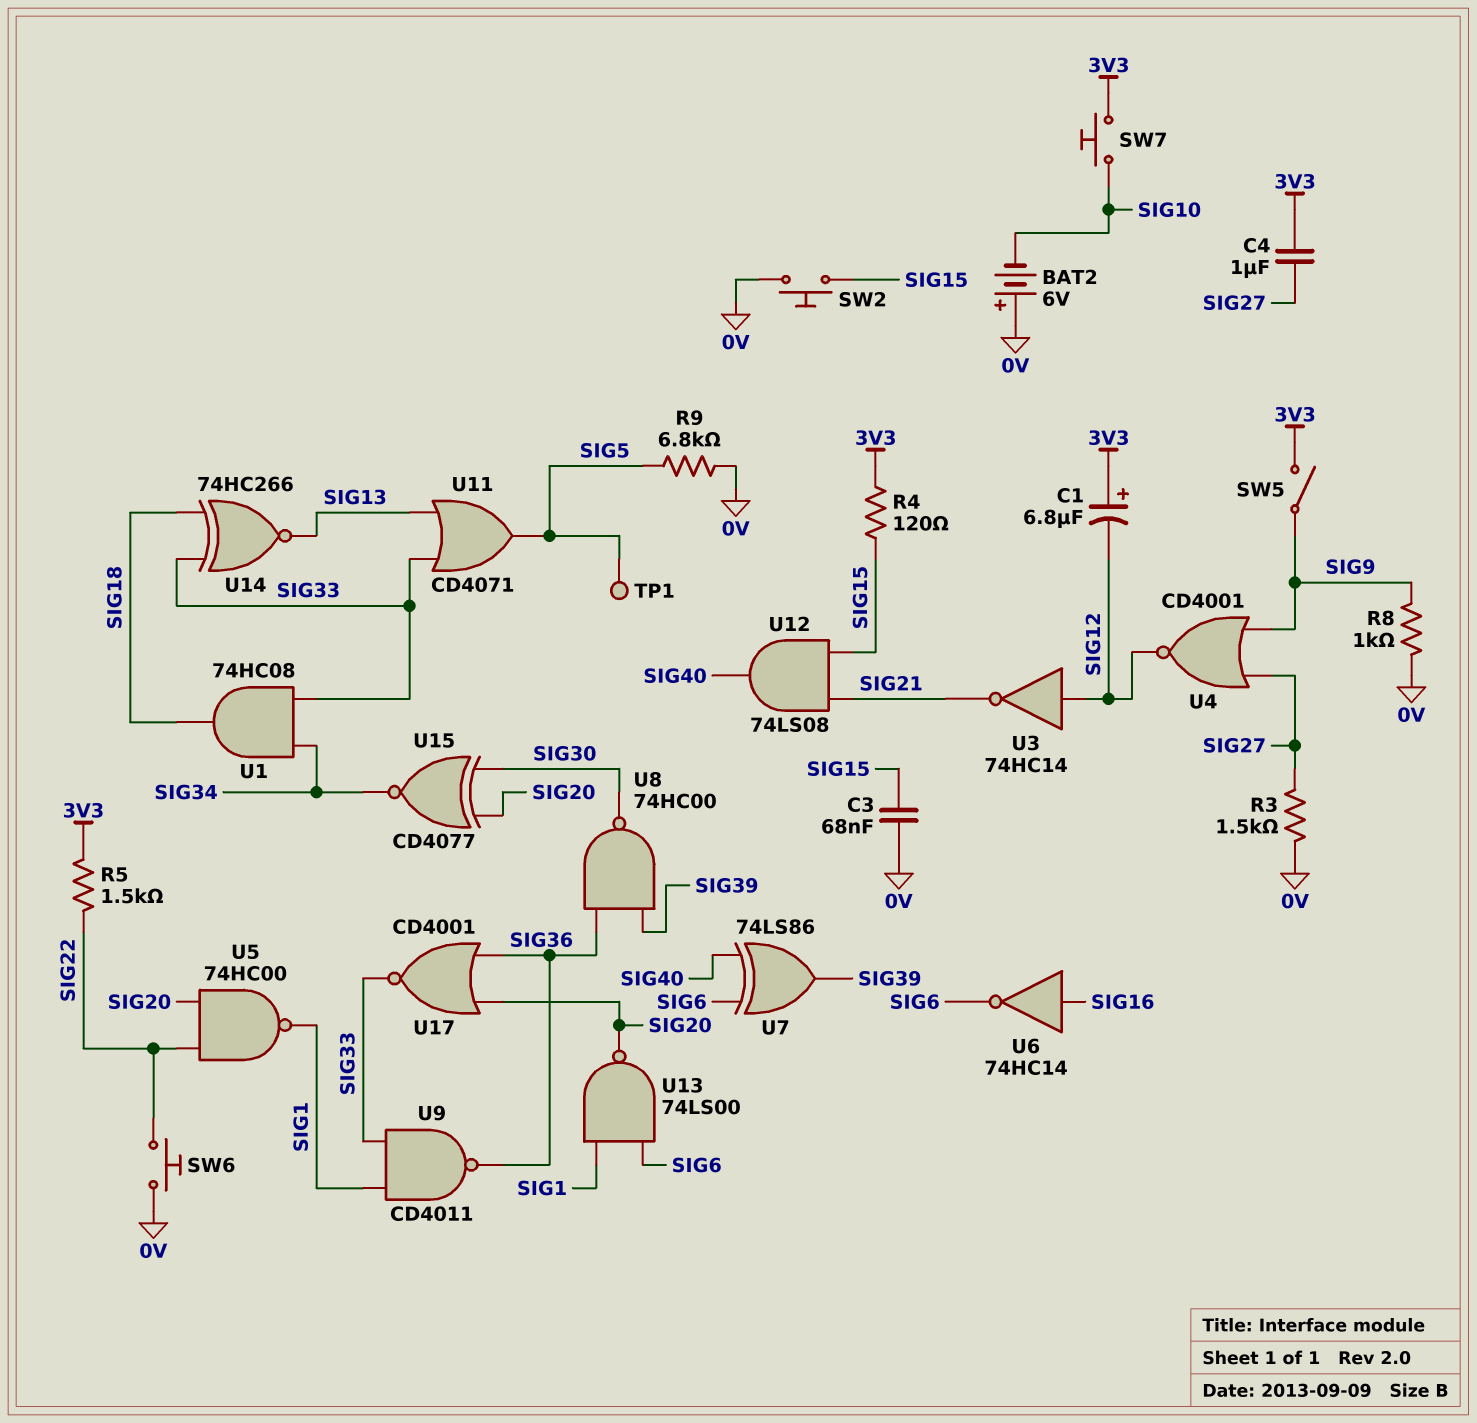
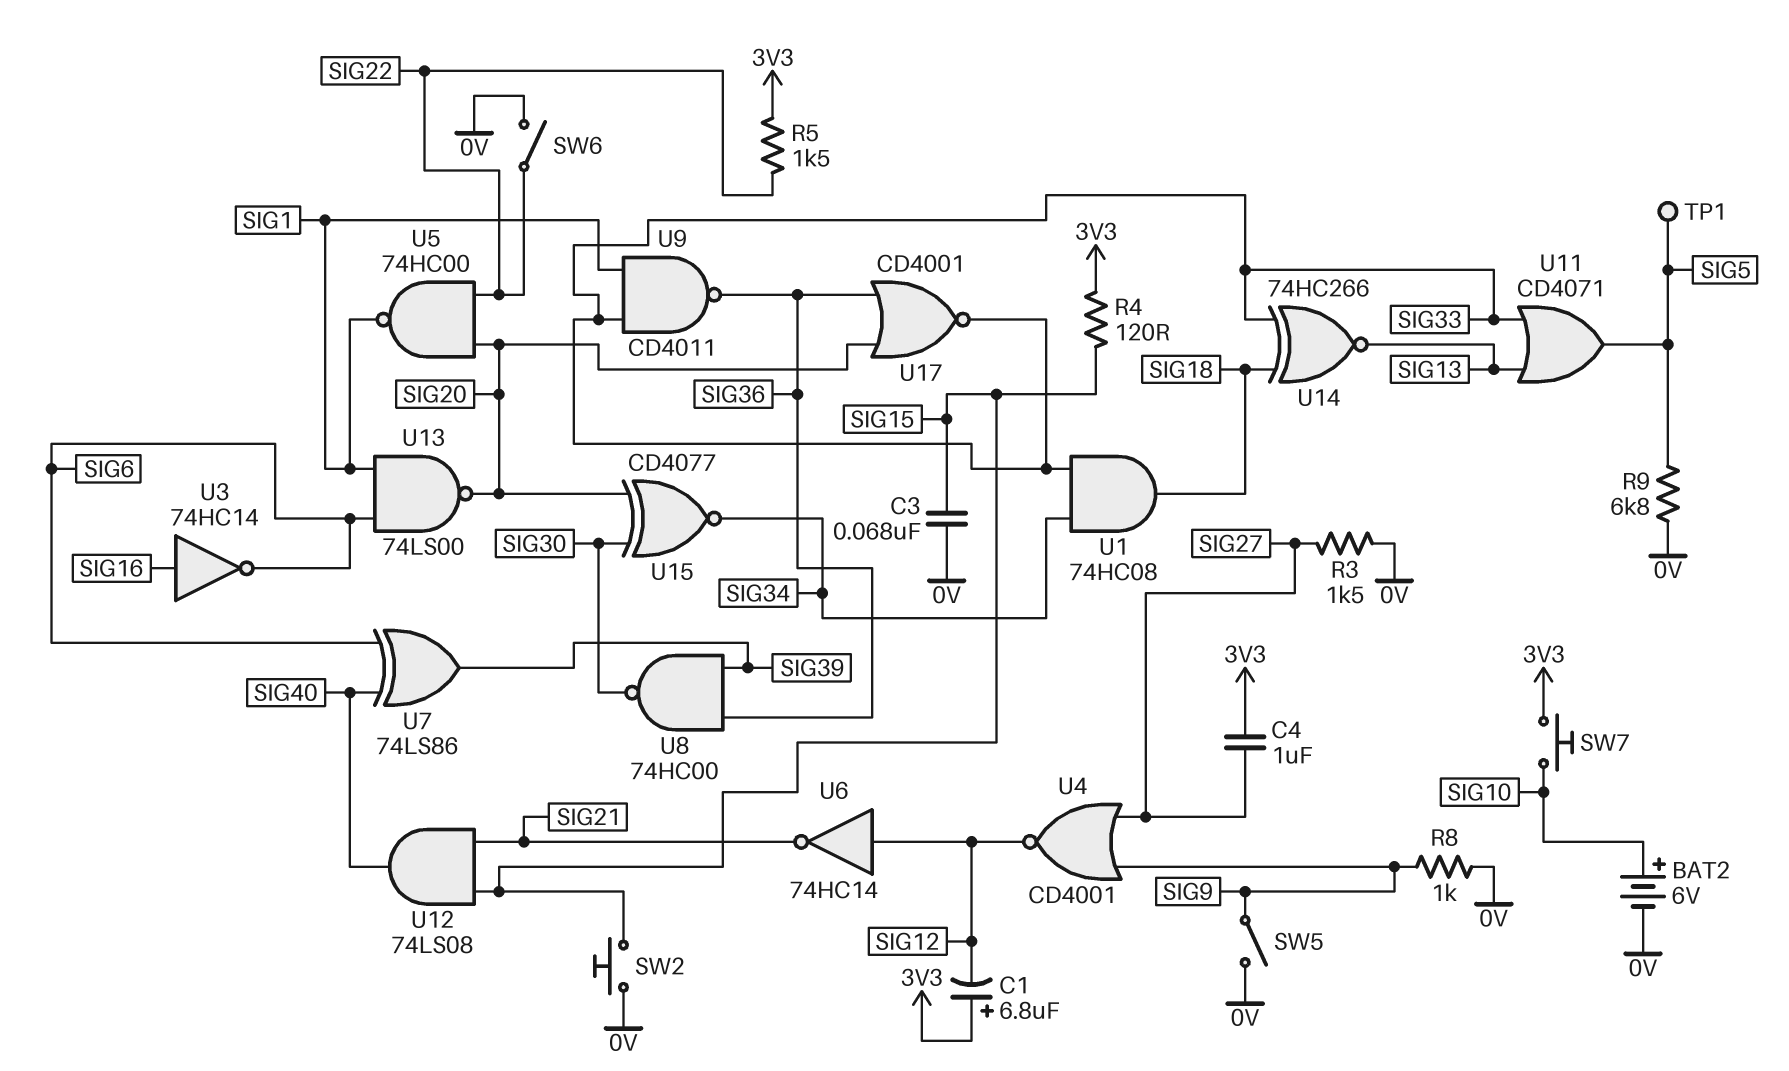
BAT2: 6V (plus 0V, minus SIG10) -> 6V (plus SIG10, minus 0V)
SW5: switch (3V3, SIG9) -> switch (0V, SIG9)
SW6: button (0V, SIG22) -> switch (0V, SIG22)
U3: NOT 74HC14 (in SIG12, out SIG21) -> NOT 74HC14 (in SIG16, out SIG6)
U6: NOT 74HC14 (in SIG16, out SIG6) -> NOT 74HC14 (in SIG12, out SIG21)

